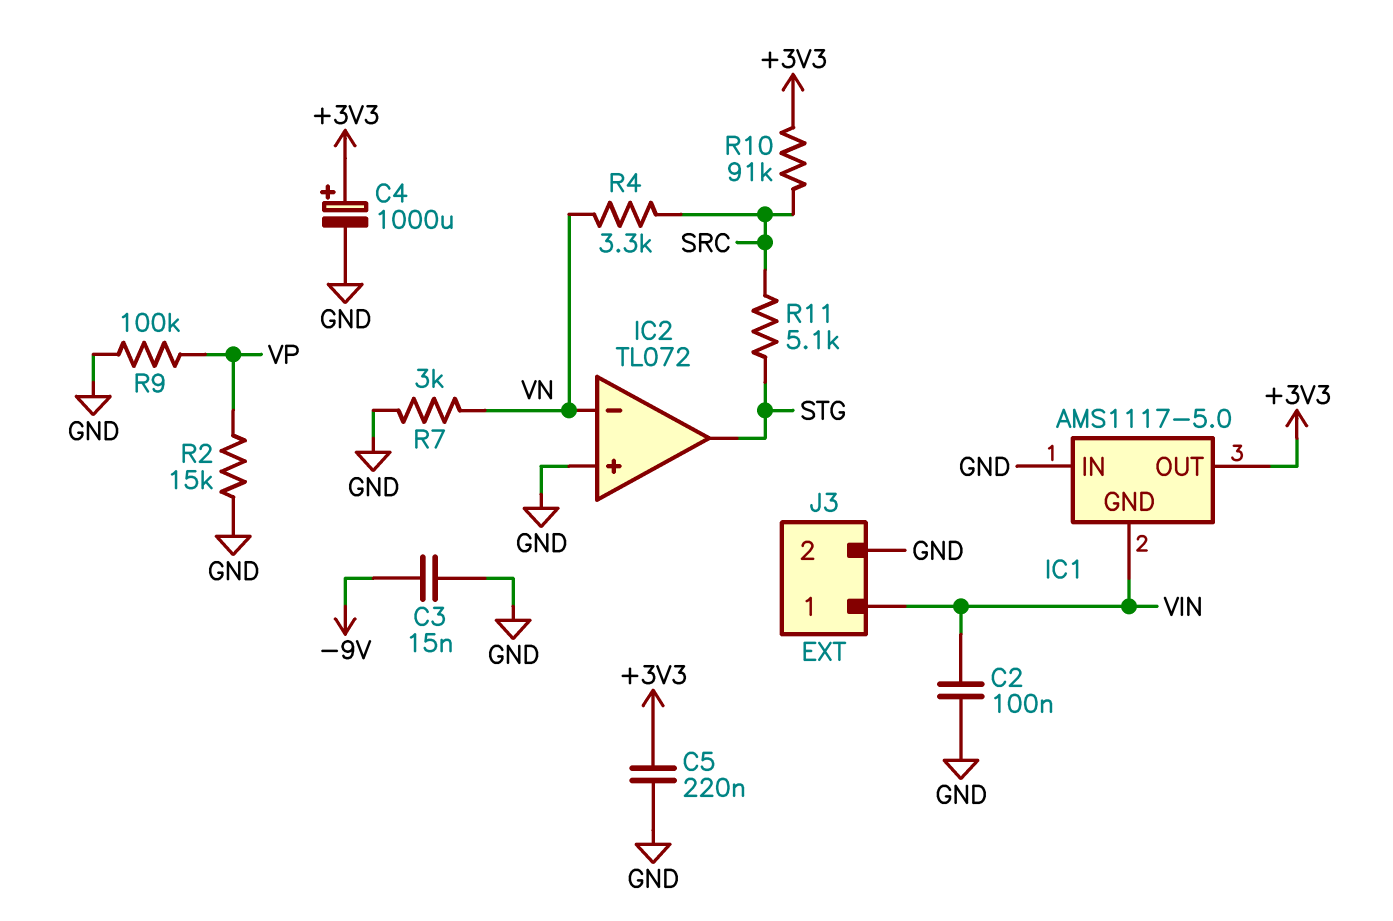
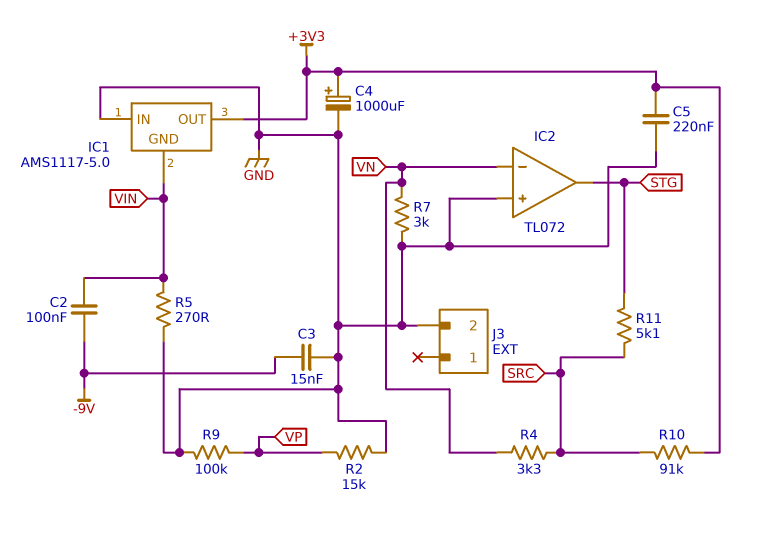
C2: 100nF (GND, VIN) -> 100nF (-9V, VIN)
J3 pin 1: VIN -> none
R5: none -> 270 (GND, VIN)

